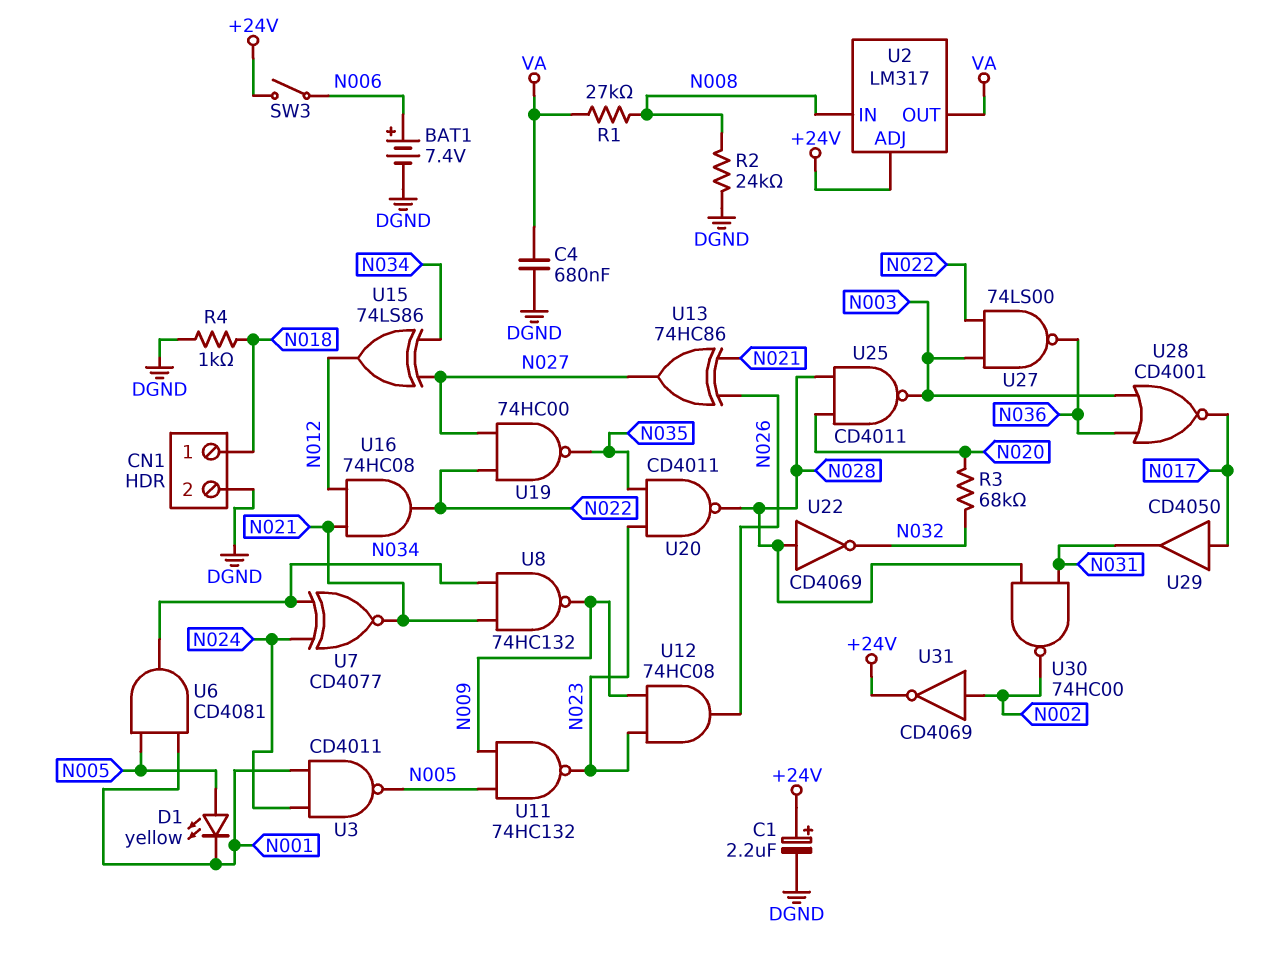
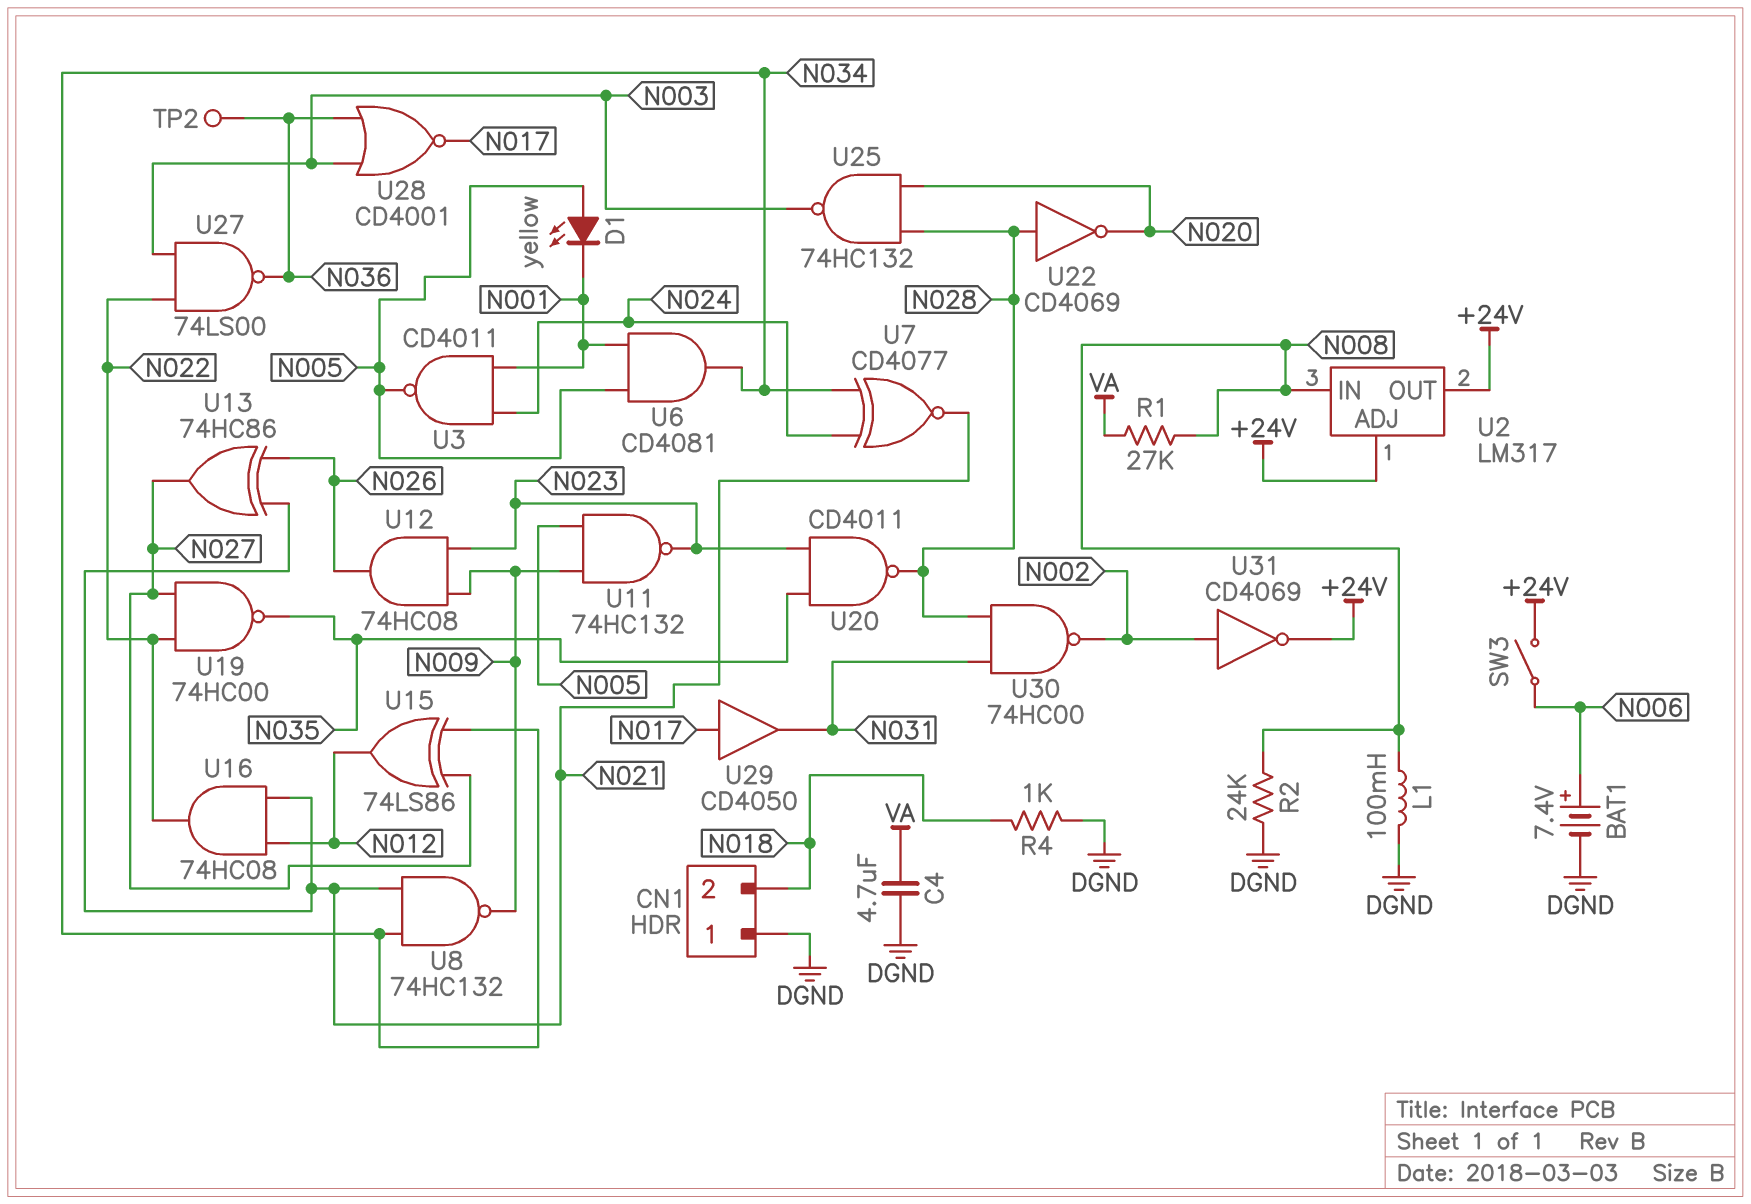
C1: 2.2uF (plus +24V, minus DGND) -> none
C4: 680nF (DGND, VA) -> 4.7uF (DGND, VA)
CN1 pin 1: N018 -> DGND
CN1 pin 2: DGND -> N018
L1: none -> 100mH (DGND, N008)
R3: 68k (N020, N032) -> none
TP2: none -> test point (N036)
U2 pin OUT: VA -> +24V
U22: NOT CD4069 (in N028, out N032) -> NOT CD4069 (in N028, out N020)
U25: NAND CD4011 (in N020, in N028, out N003) -> NAND 74HC132 (in N020, in N028, out N003)

